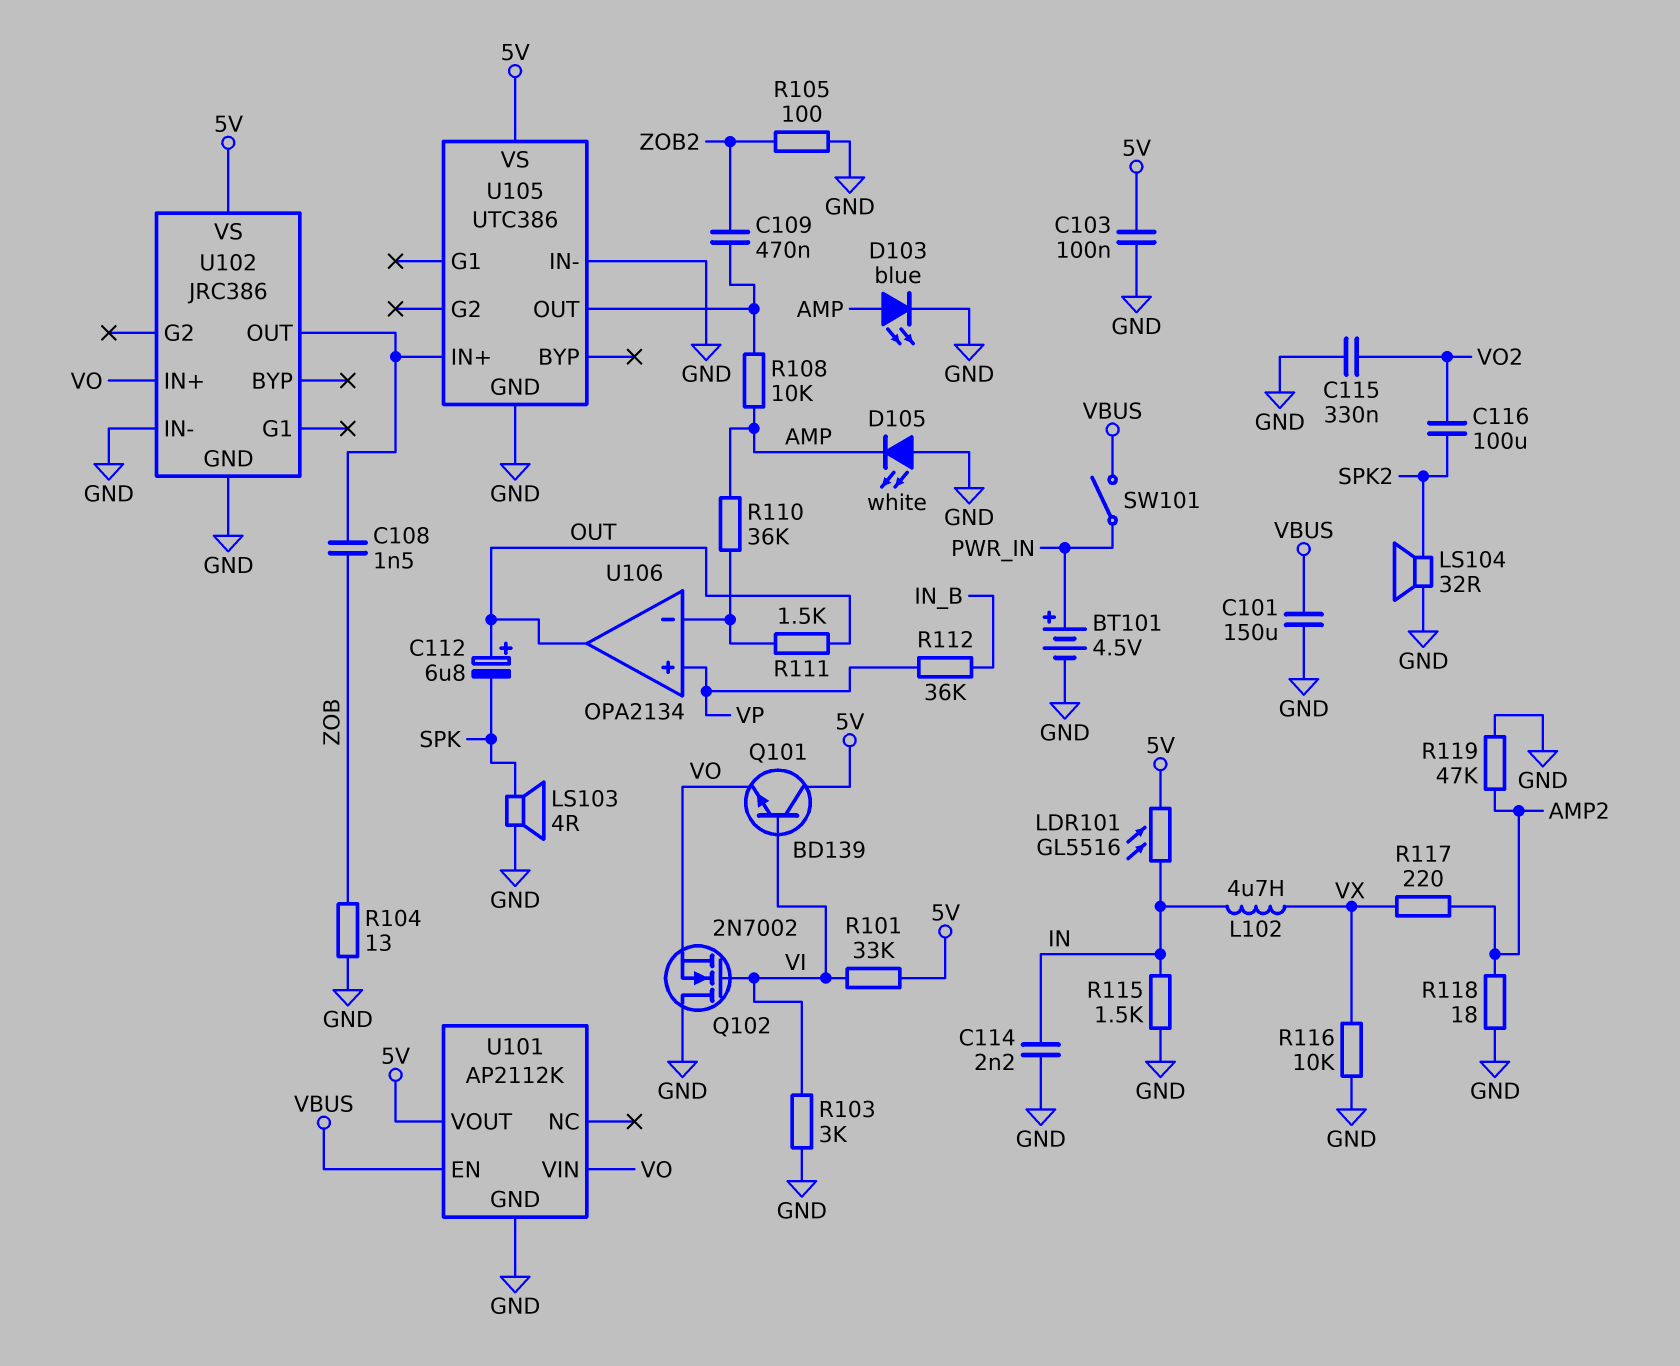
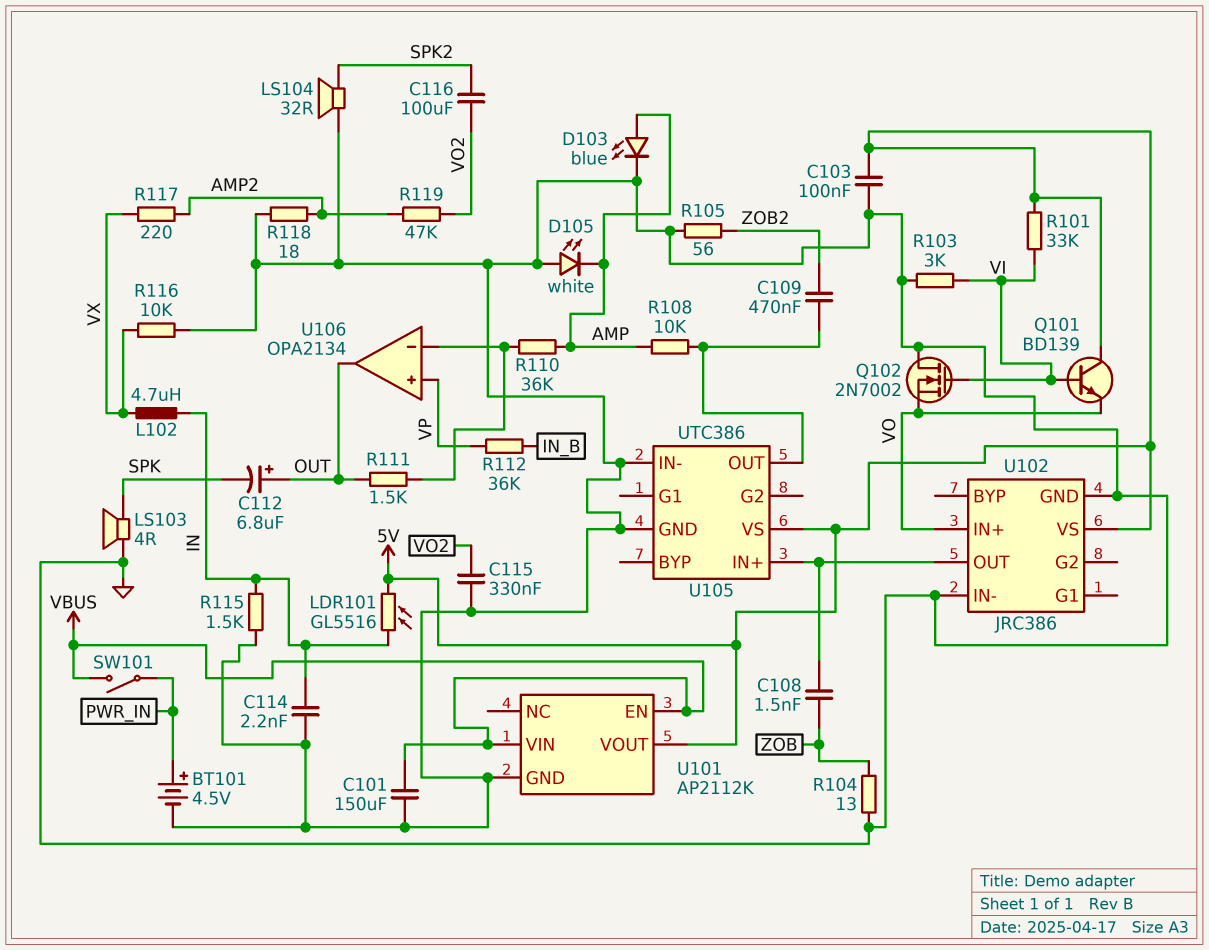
R105: 100 (GND, ZOB2) -> 56 (GND, ZOB2)
R119: 47k (AMP2, GND) -> 47k (AMP2, VO2)
U101 pin VIN: VO -> VBUS

